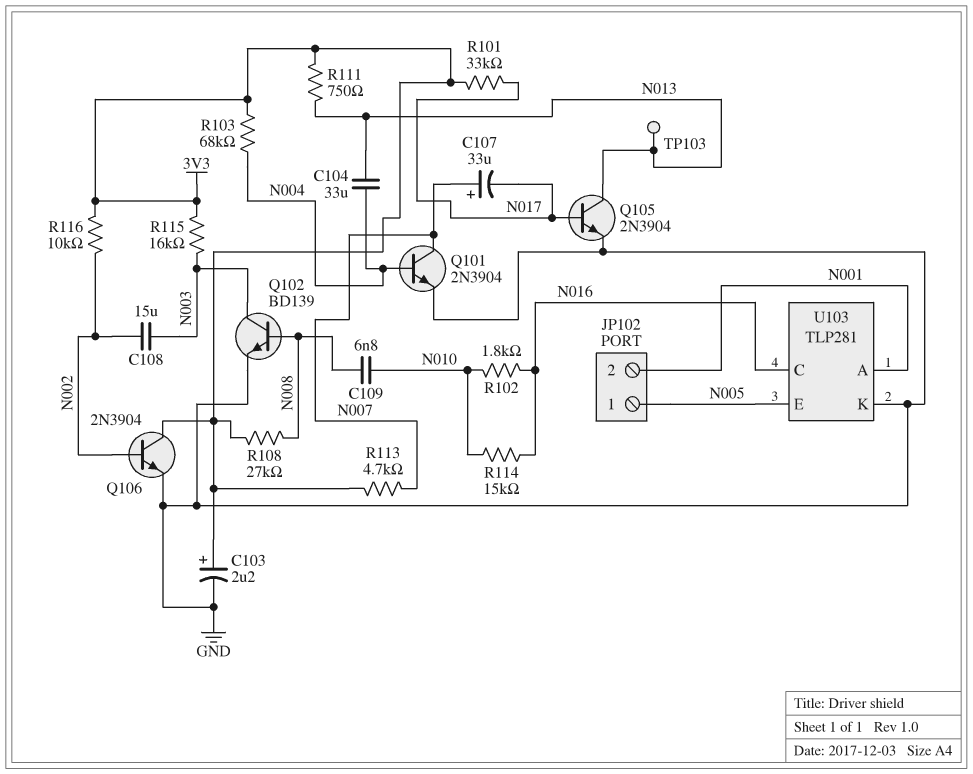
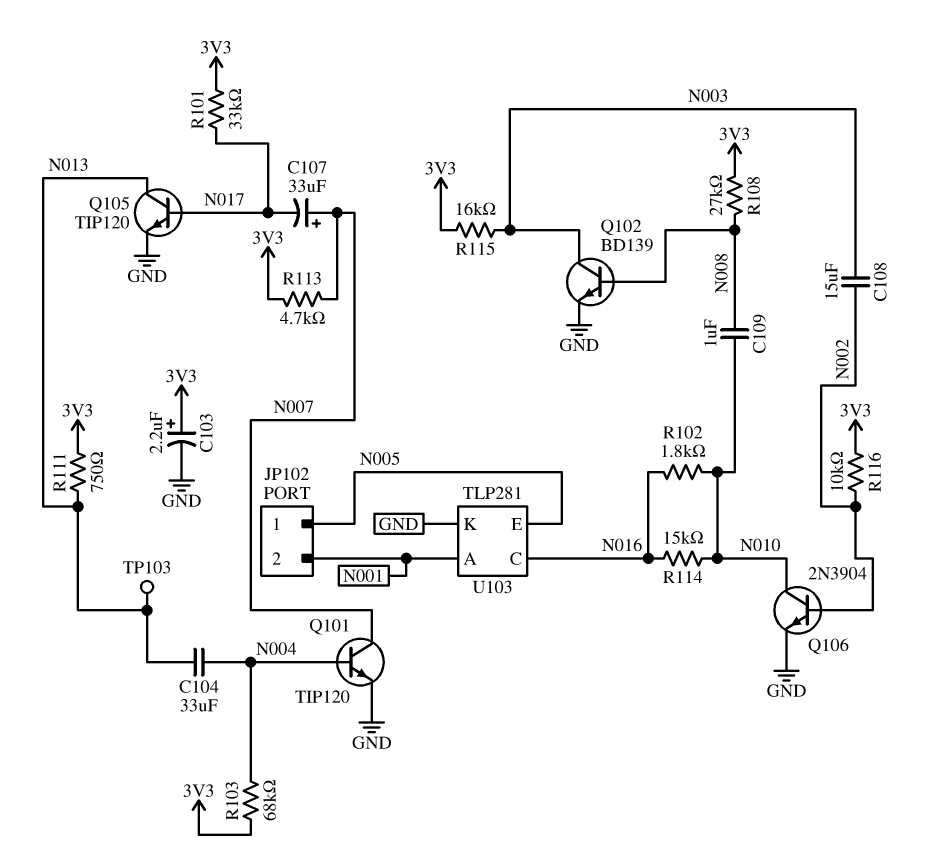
C109: 6.8nF (N008, N010) -> 1uF (N008, N010)
Q101: NPN 2N3904 (B N004, C N007, E GND) -> NPN TIP120 (B N004, C N007, E GND)
Q105: NPN 2N3904 (B N017, C N013, E GND) -> NPN TIP120 (B N017, C N013, E GND)
Q106: NPN 2N3904 (B N002, C 3V3, E GND) -> NPN 2N3904 (B N002, C N010, E GND)

